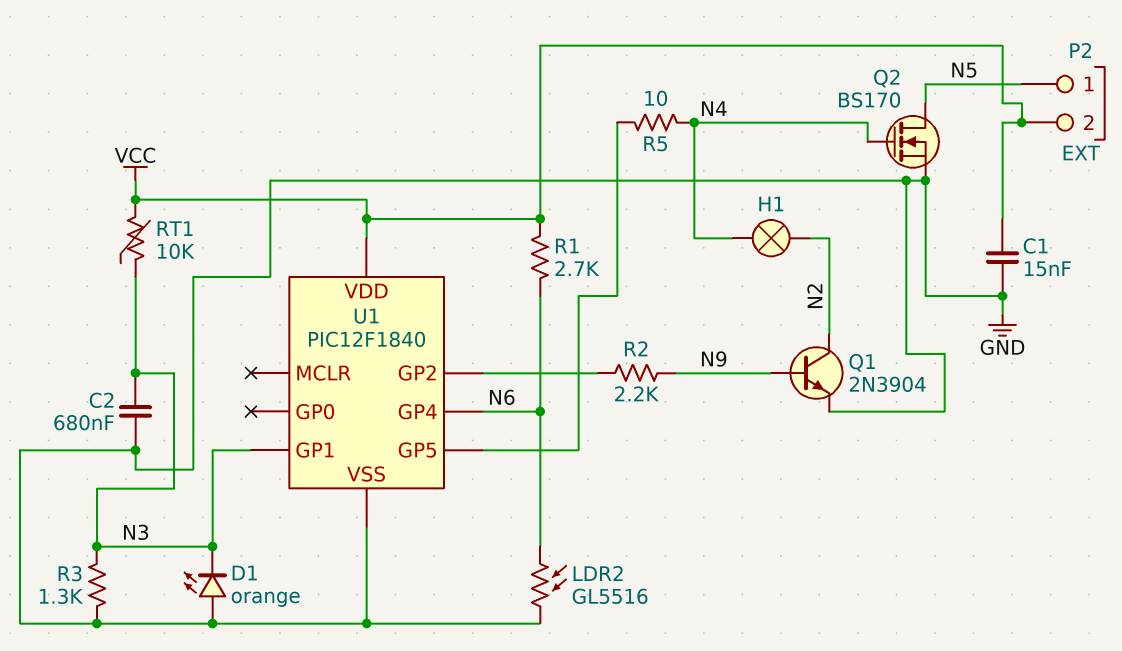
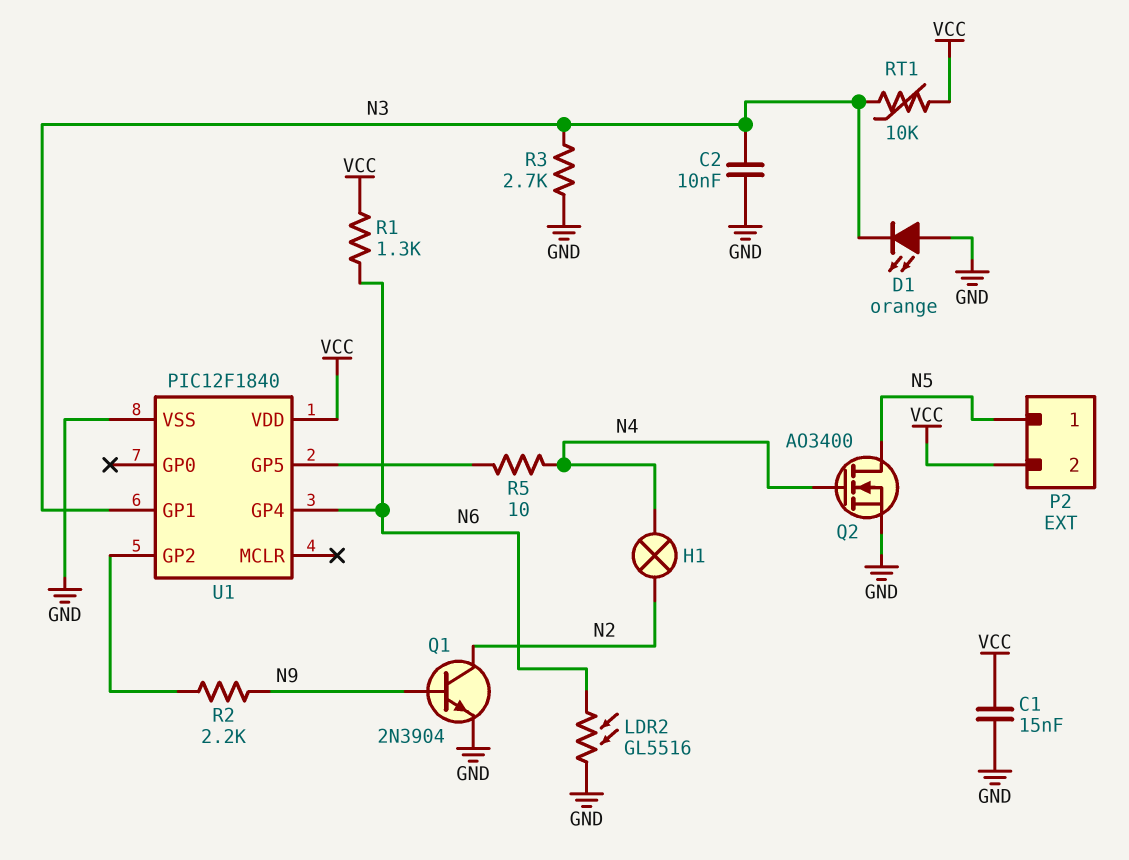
C2: 680nF (GND, N3) -> 10nF (GND, N3)
Q2: NMOS BS170 (G N4, D N5, S GND) -> NMOS AO3400 (G N4, D N5, S GND)
R1: 2.7k (N6, VCC) -> 1.3k (N6, VCC)
R3: 1.3k (GND, N3) -> 2.7k (GND, N3)

